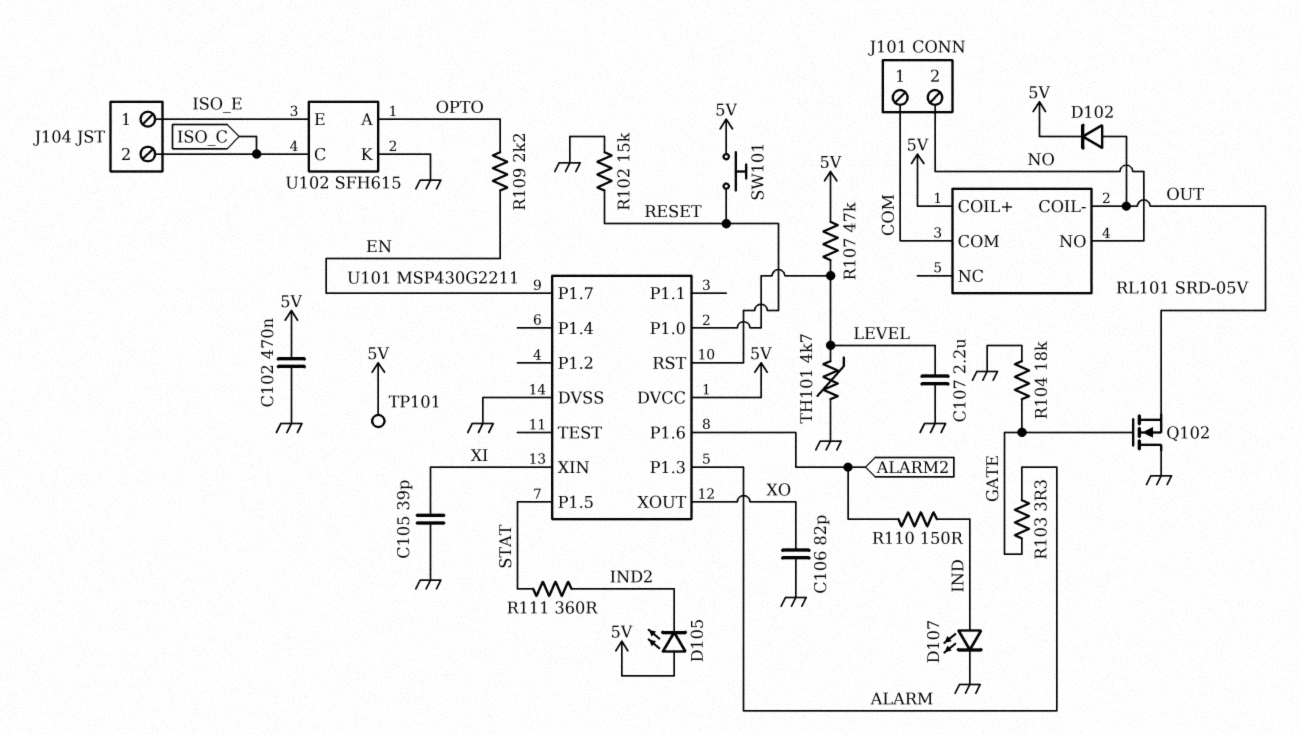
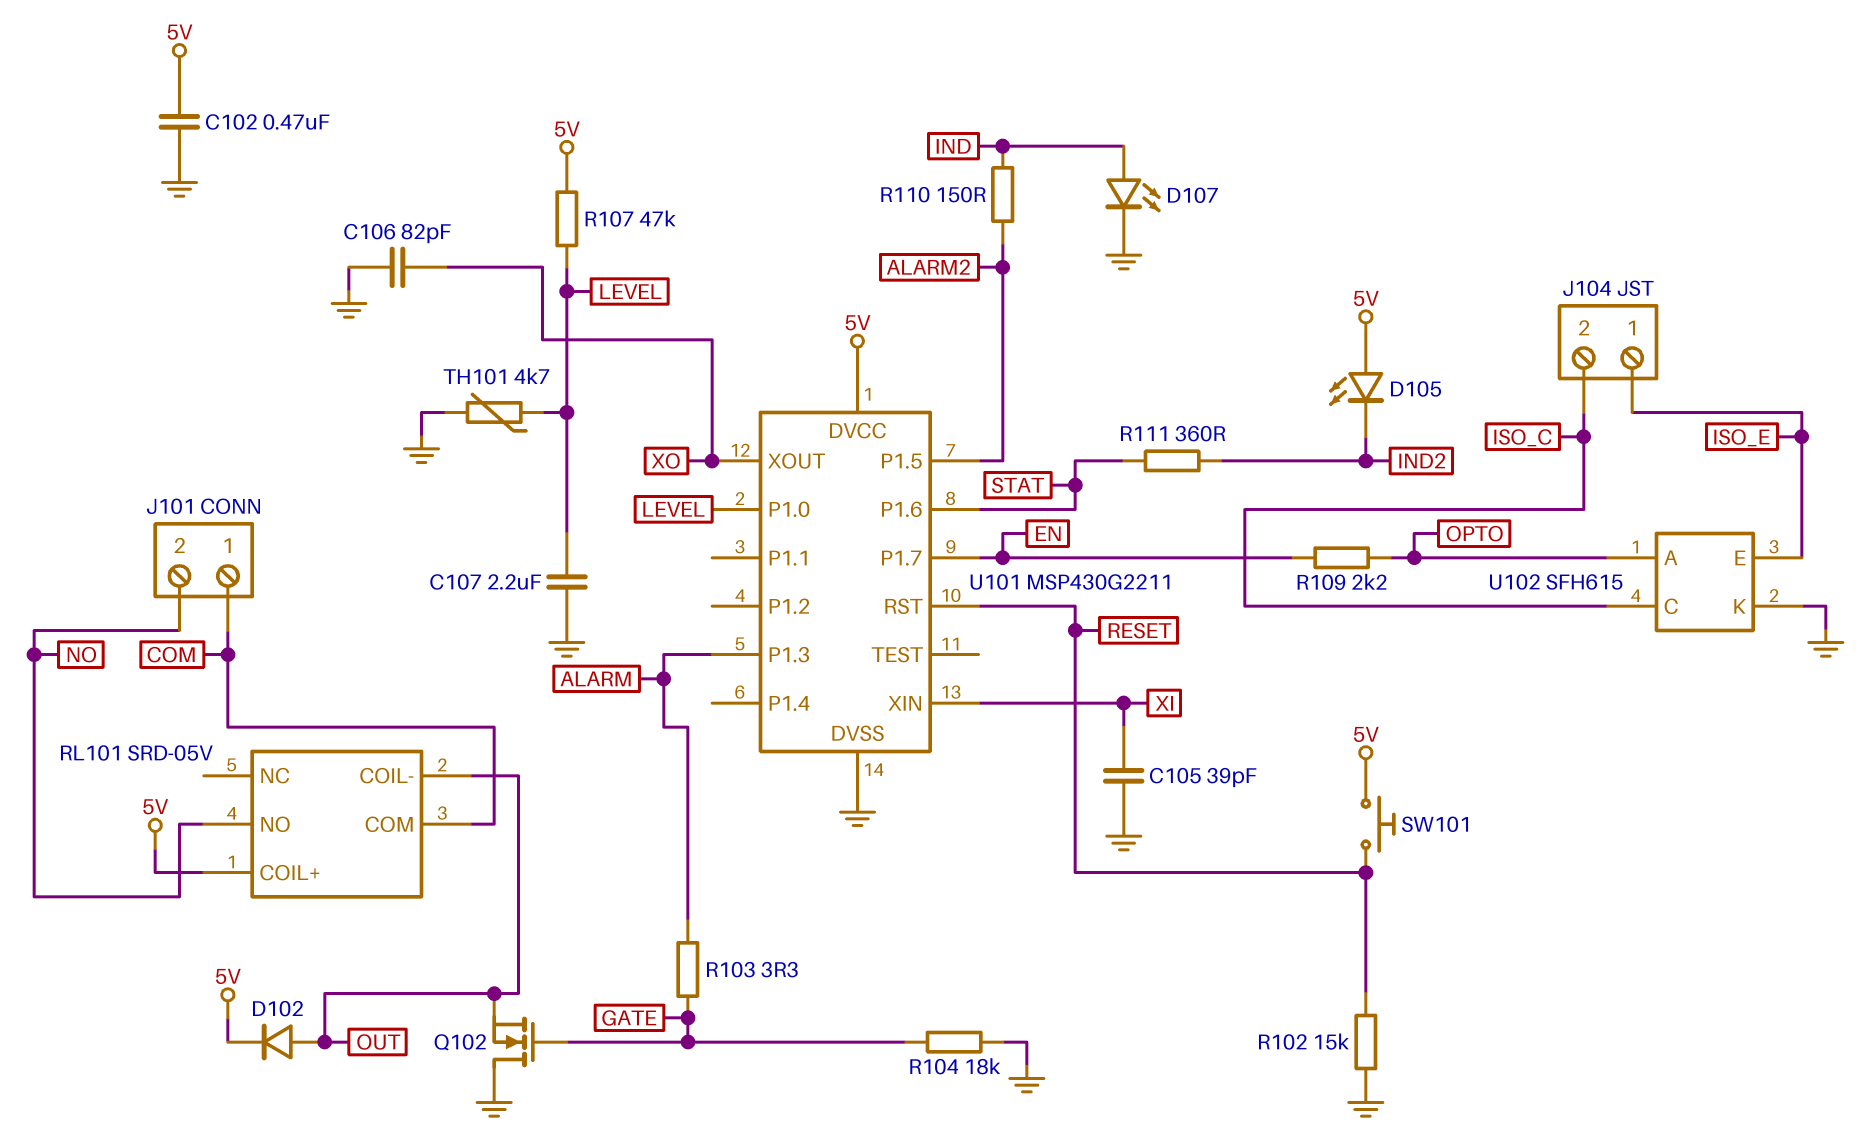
TP101: test point (5V) -> none
U101 pin P1.5: STAT -> ALARM2
U101 pin P1.6: ALARM2 -> STAT

